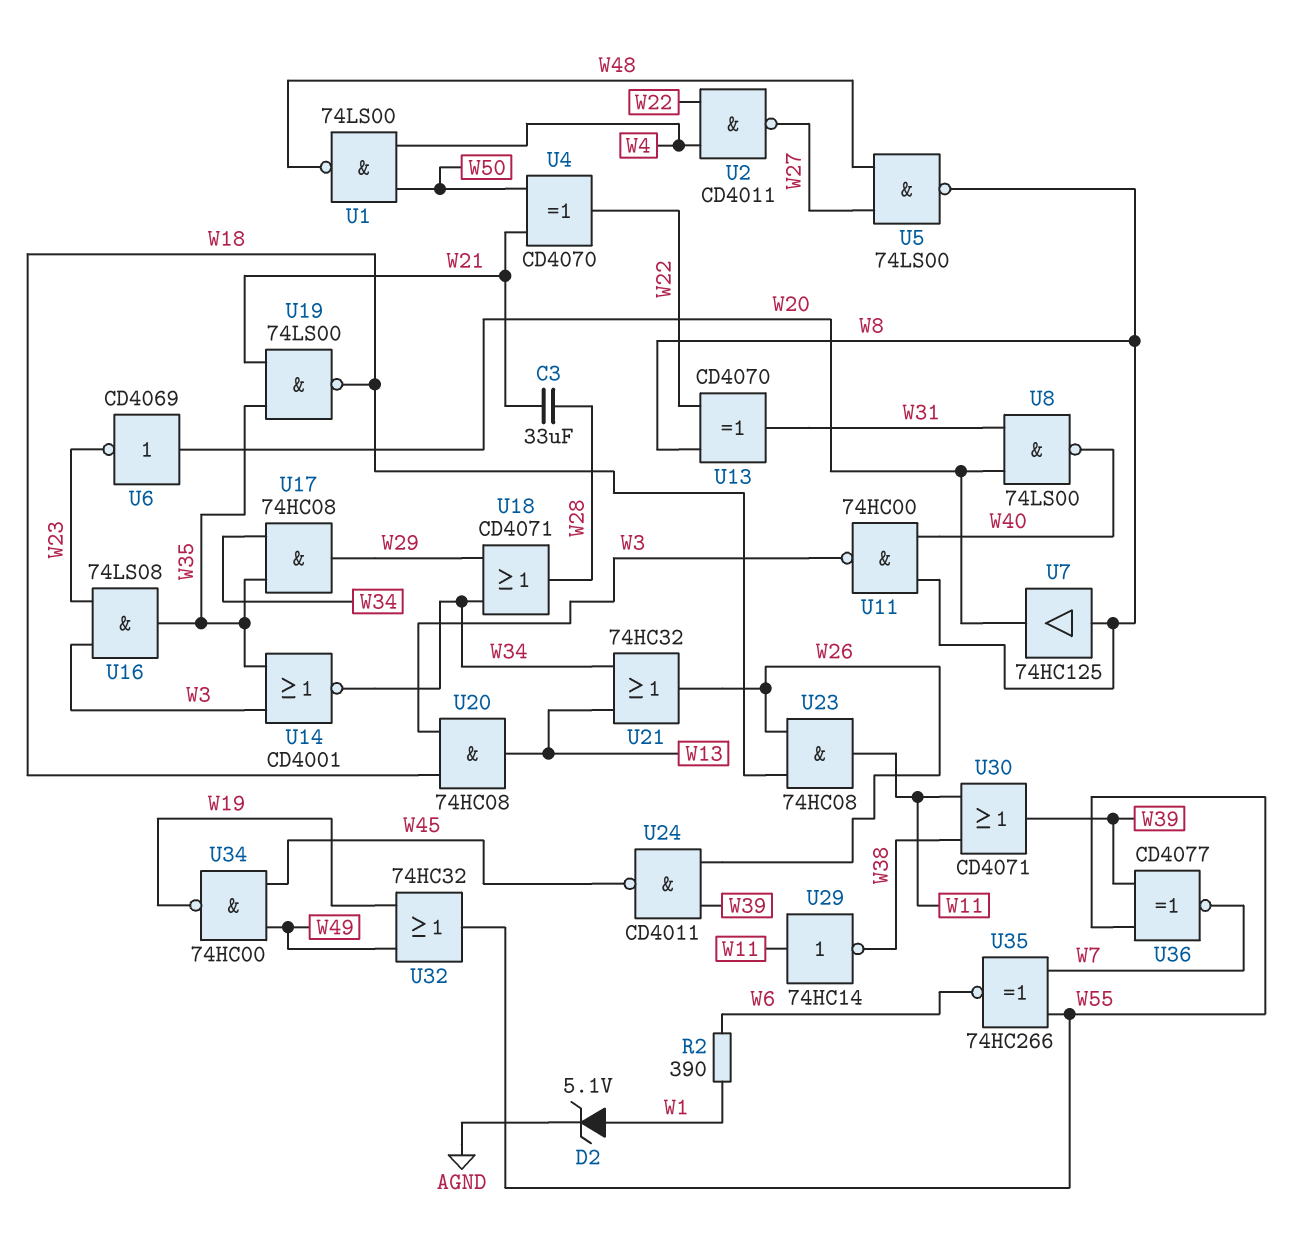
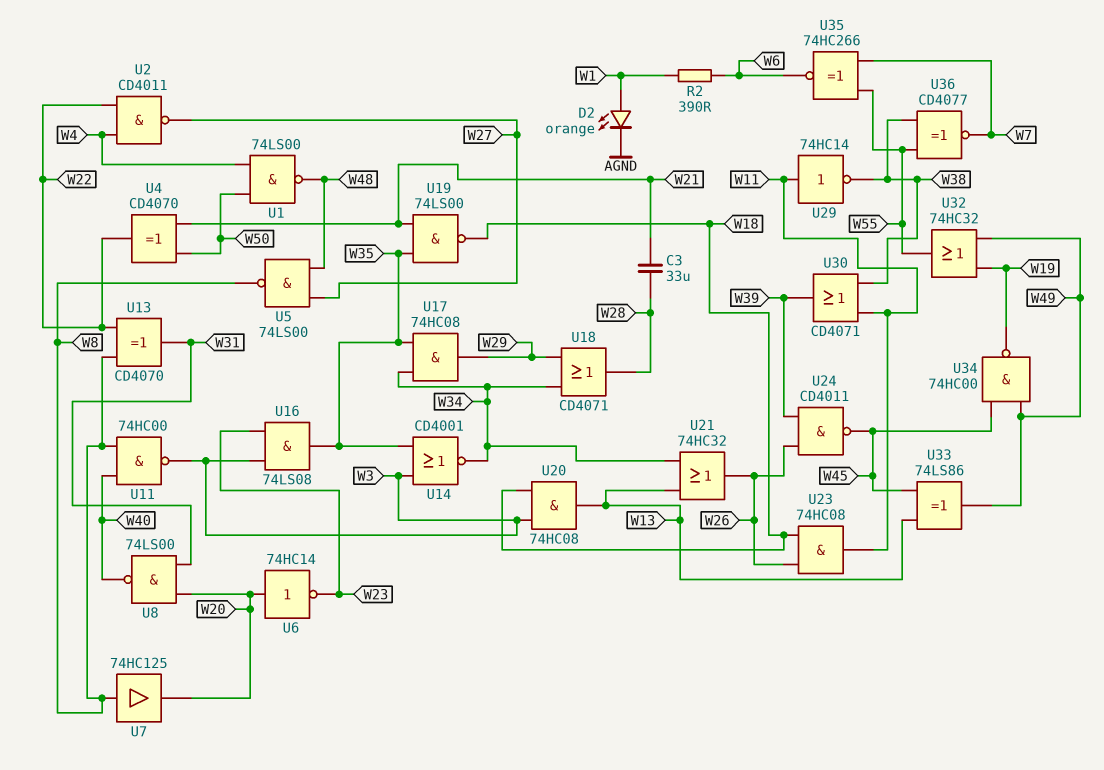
D2: zener 5.1V (A W1, K AGND) -> LED orange (A W1, K AGND)
U6: NOT CD4069 (in W20, out W23) -> NOT 74HC14 (in W20, out W23)
U33: none -> XOR 74LS86 (in W13, in W45, out W49)
U36: XNOR CD4077 (in W39, in W55, out W7) -> XNOR CD4077 (in W38, in W55, out W7)

